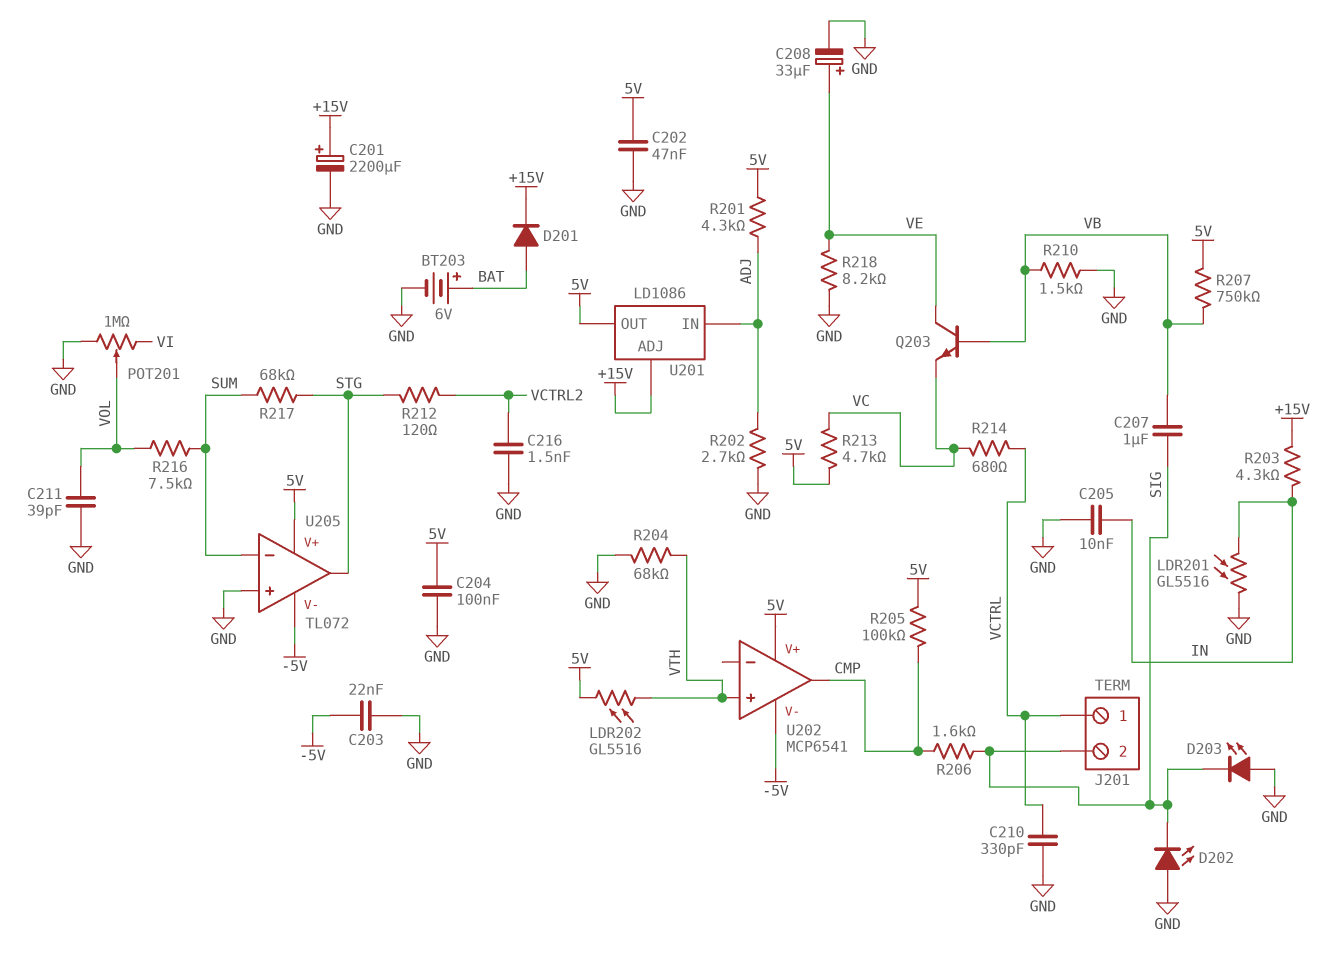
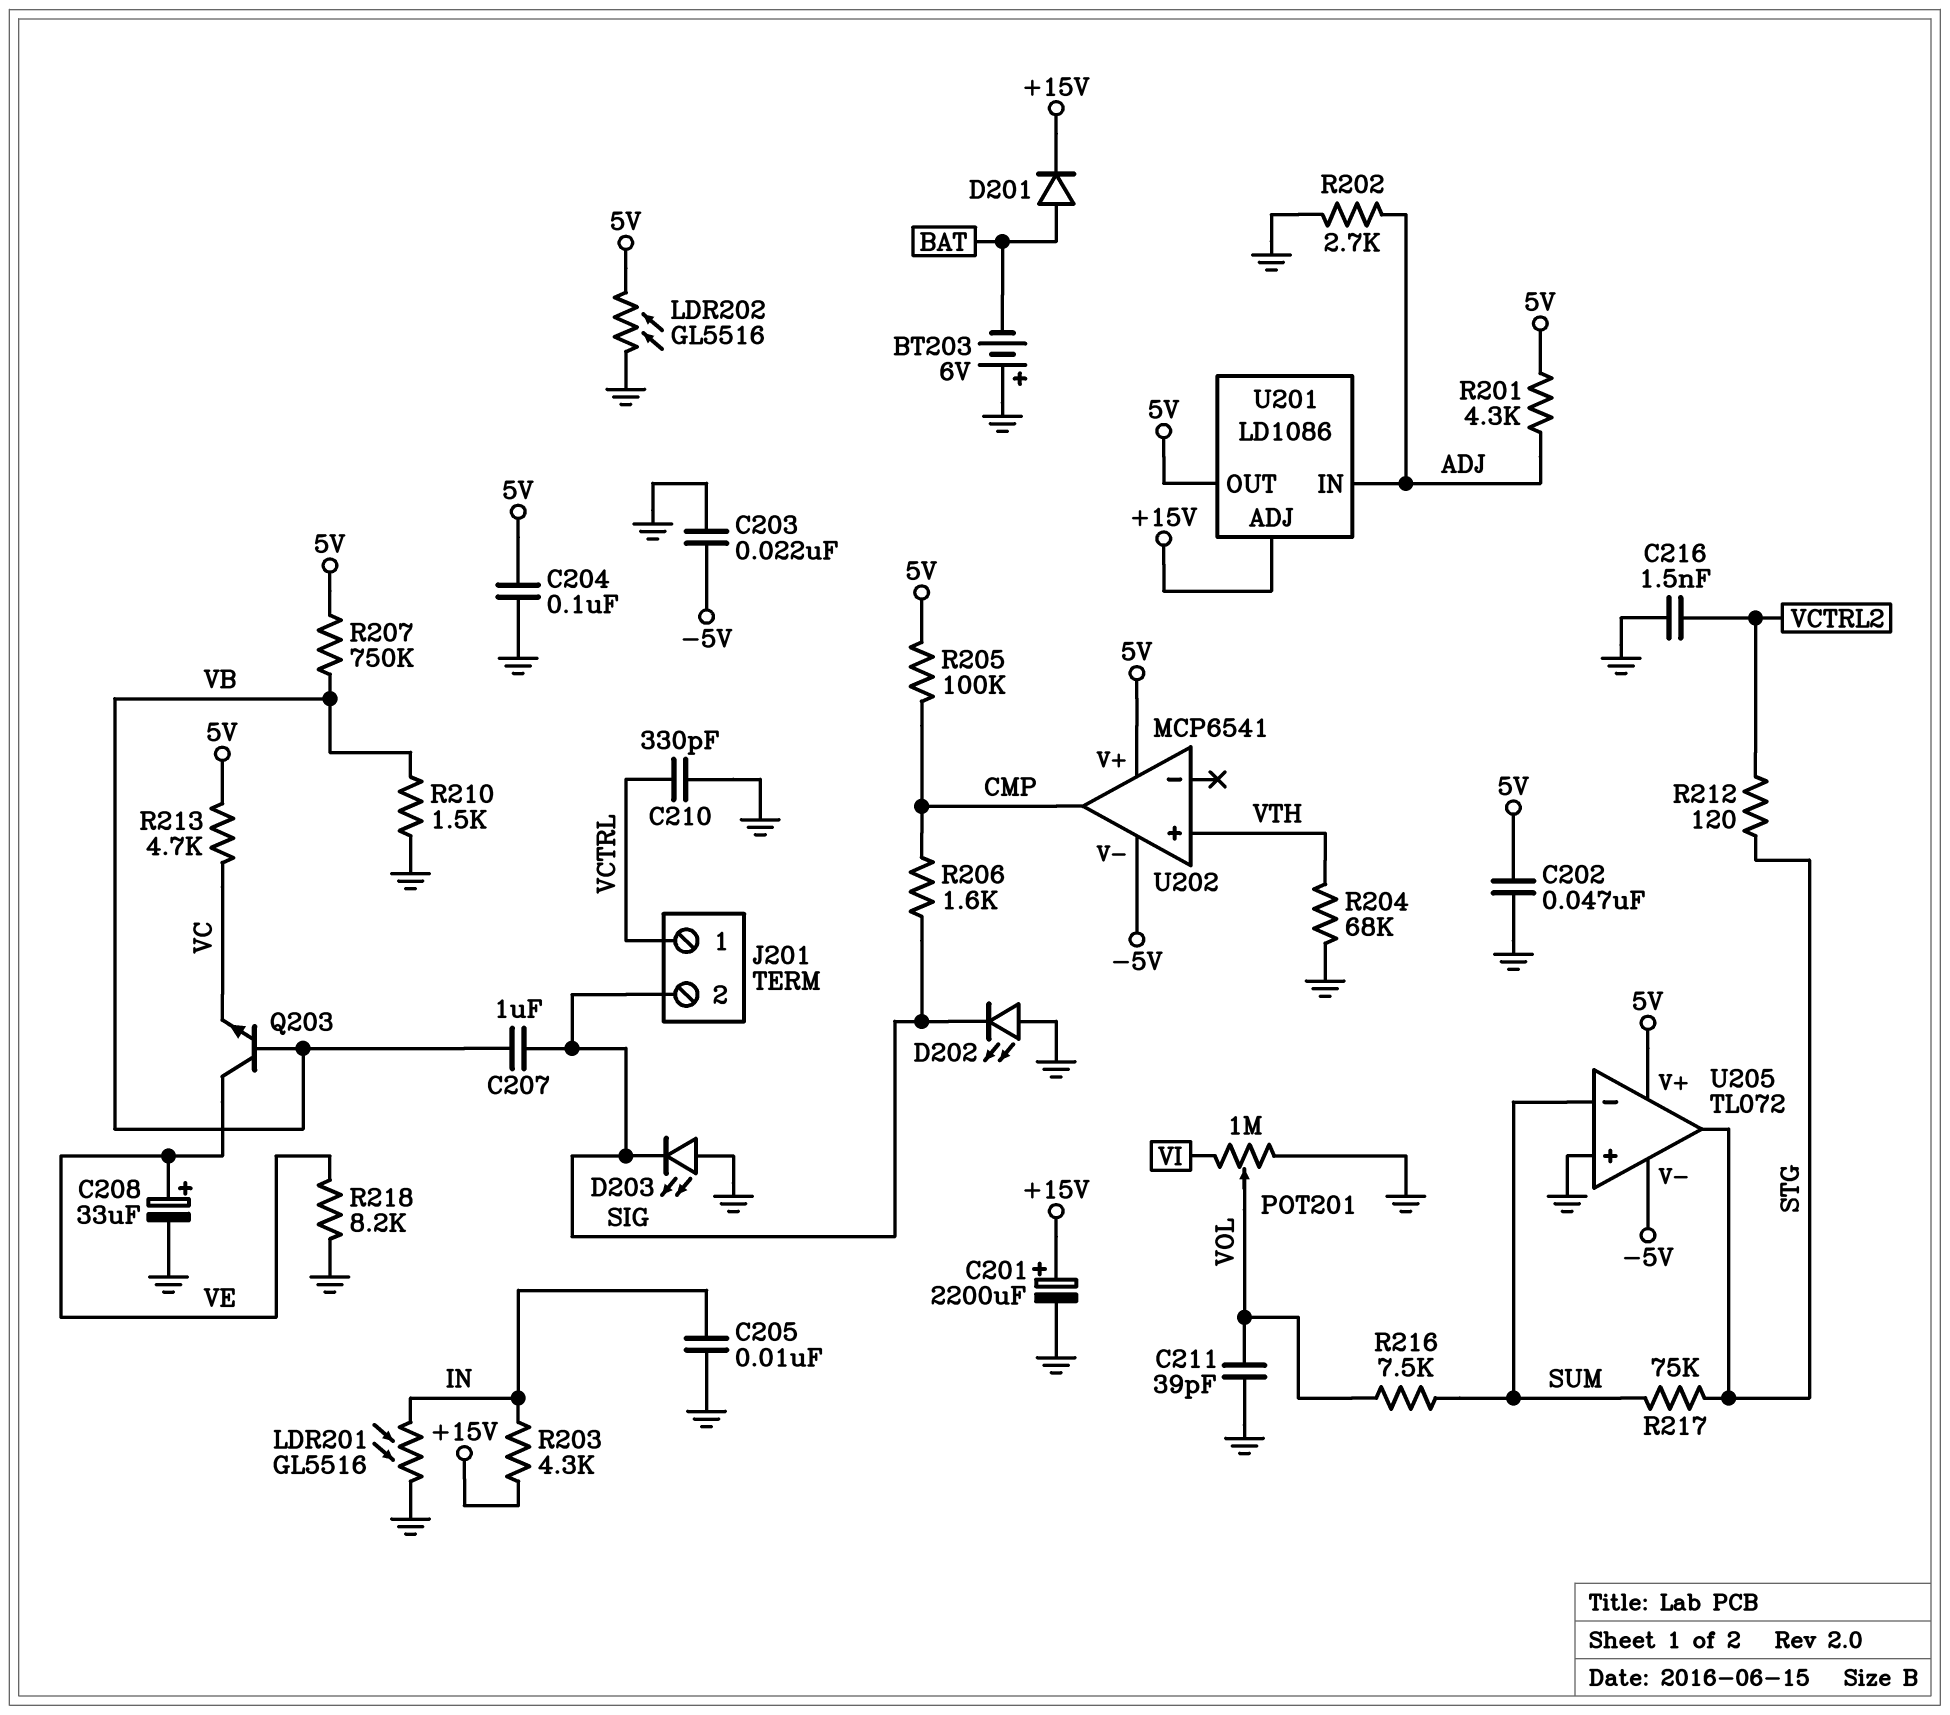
BT203: 6V (plus BAT, minus GND) -> 6V (plus GND, minus BAT)
LDR202: GL5516 (5V, VTH) -> GL5516 (5V, GND)
R214: 680 (VC, VCTRL) -> none
R217: 68k (STG, SUM) -> 75k (STG, SUM)

